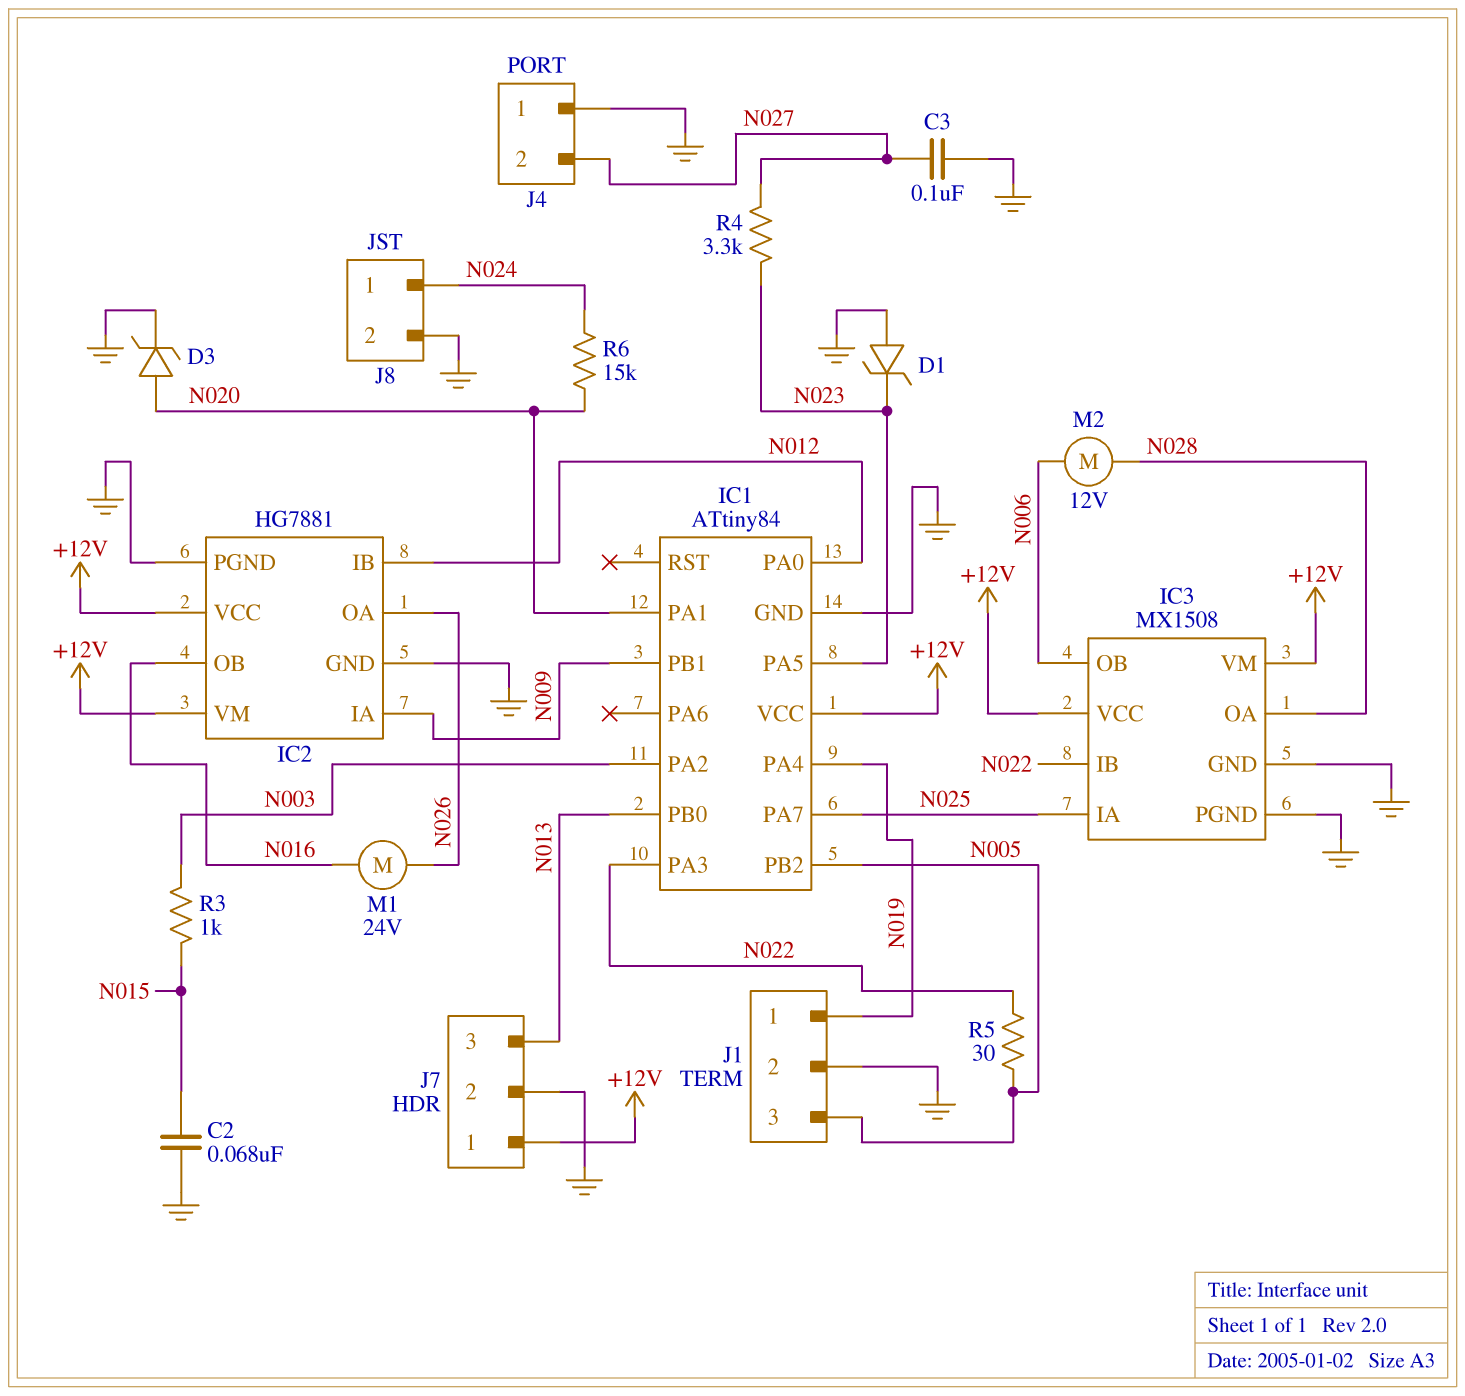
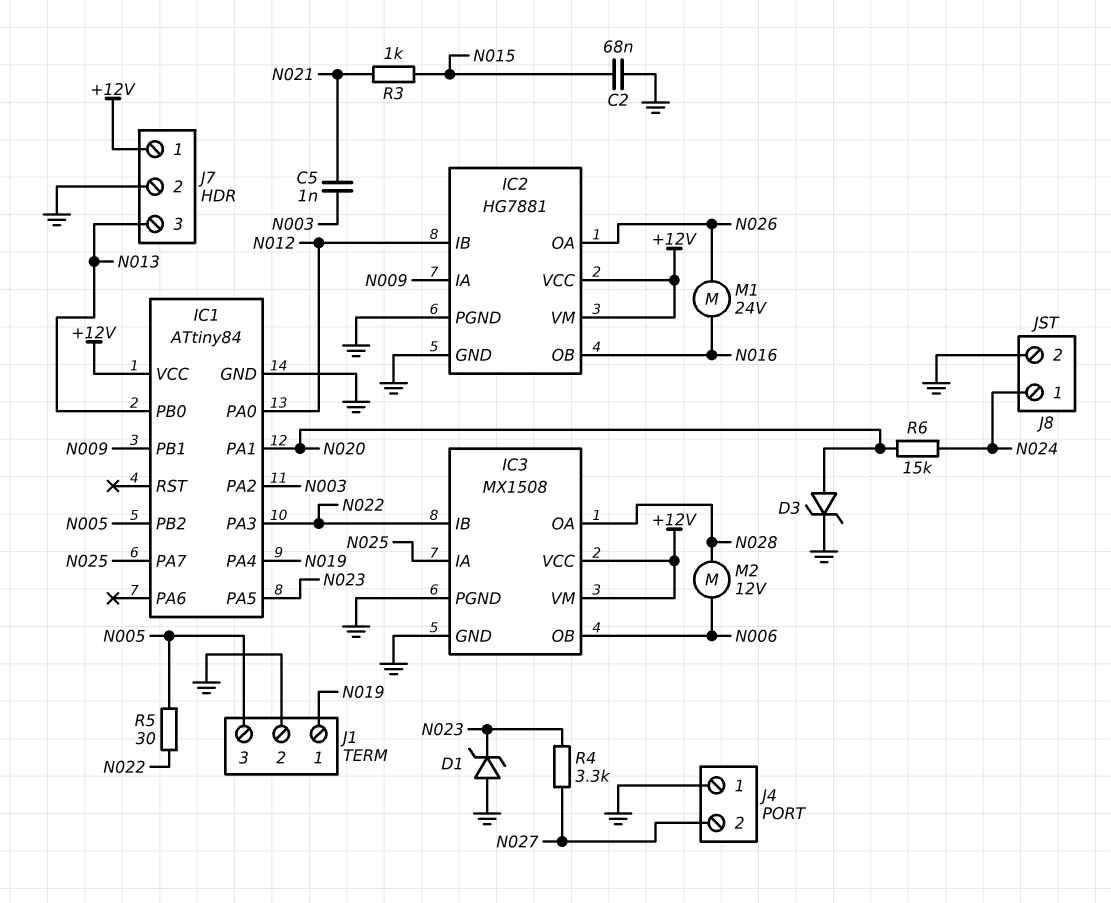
C3: 100nF (GND, N027) -> none
C5: none -> 1nF (N003, N021)
R3: 1k (N003, N015) -> 1k (N015, N021)

